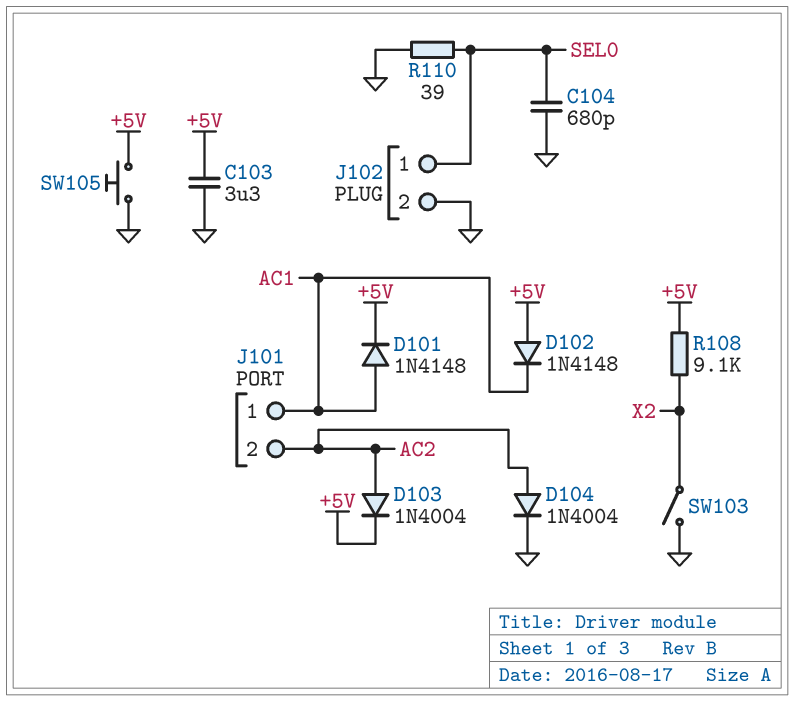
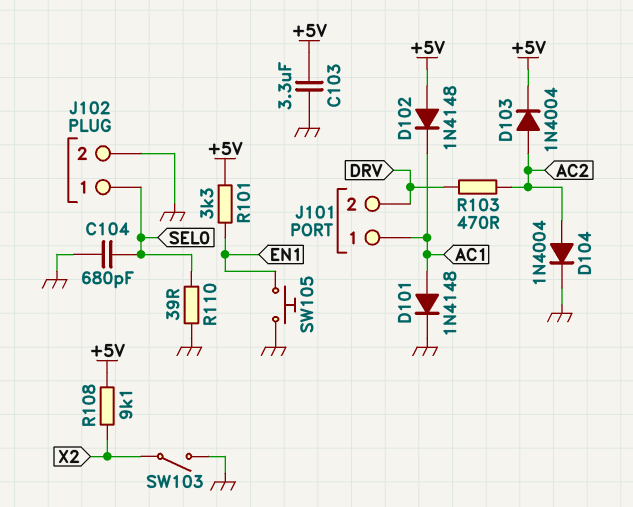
D101: diode 1N4148 (A AC1, K +5V) -> diode 1N4148 (A AC1, K GND)
J101 pin 2: AC2 -> DRV
R101: none -> 3.3k (+5V, EN1)
R103: none -> 470 (AC2, DRV)
SW105: button (+5V, GND) -> button (EN1, GND)

